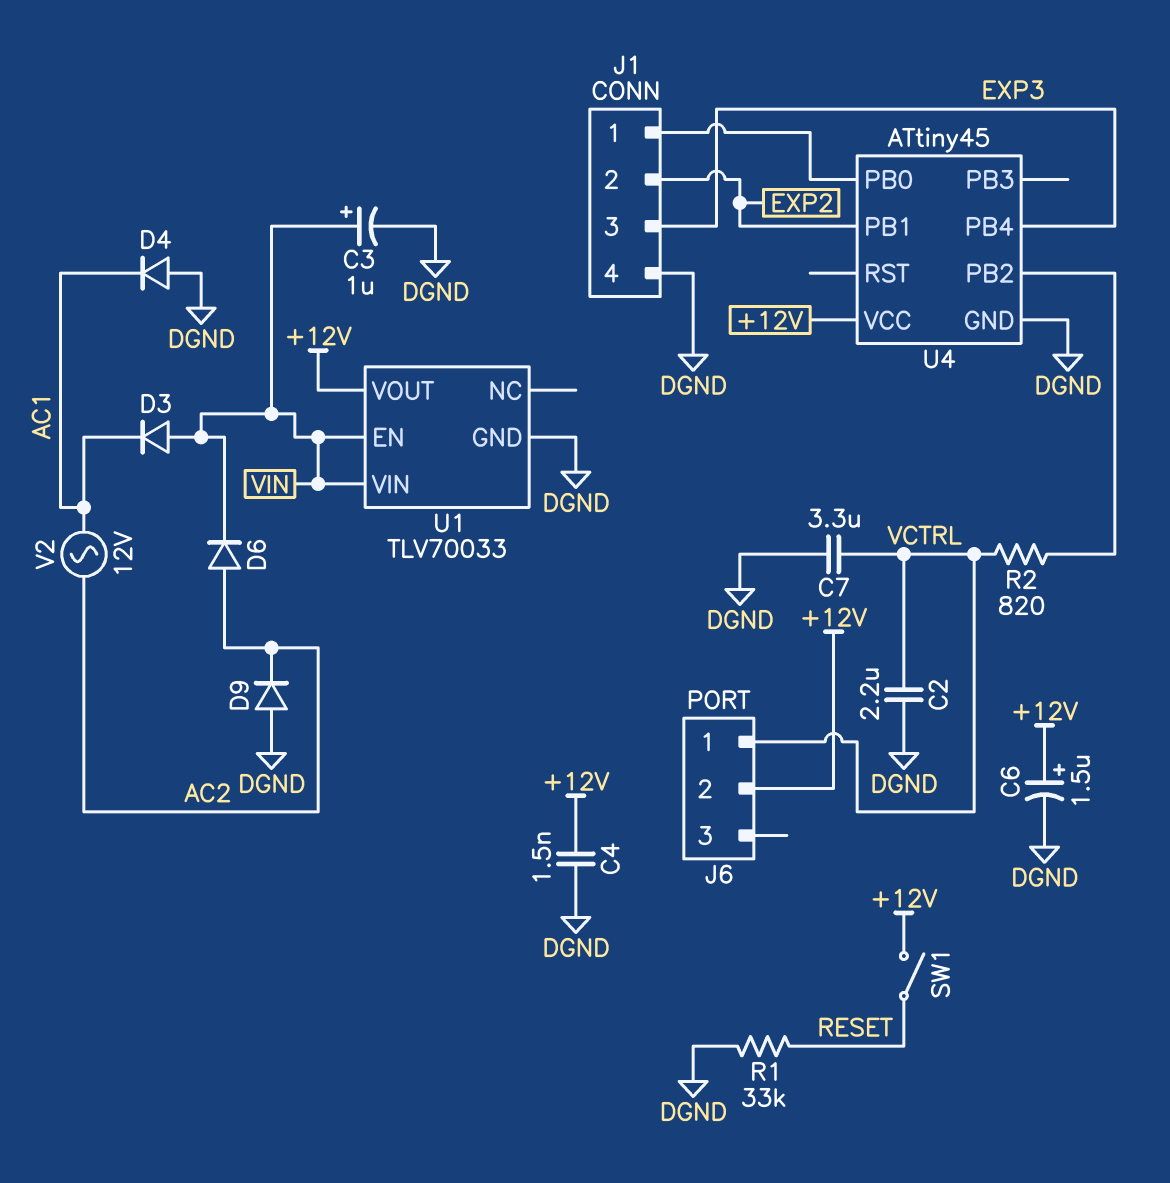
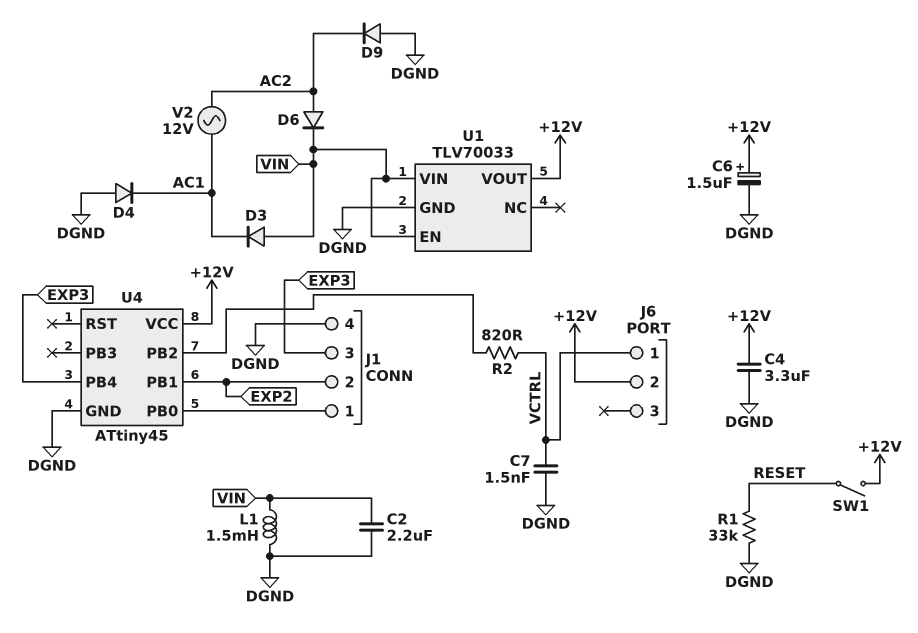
C2: 2.2uF (DGND, VCTRL) -> 2.2uF (DGND, VIN)
C3: 1uF (plus VIN, minus DGND) -> none
C4: 1.5nF (+12V, DGND) -> 3.3uF (+12V, DGND)
C7: 3.3uF (DGND, VCTRL) -> 1.5nF (DGND, VCTRL)
L1: none -> 1.5mH (DGND, VIN)

